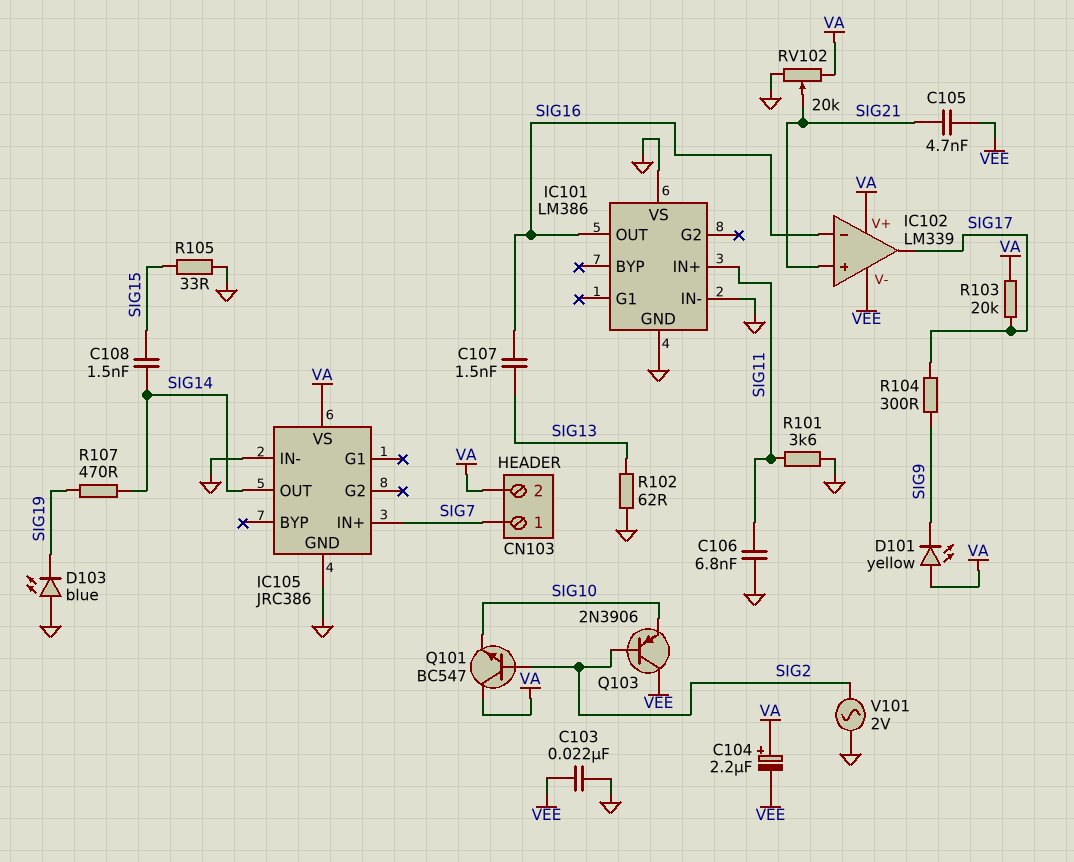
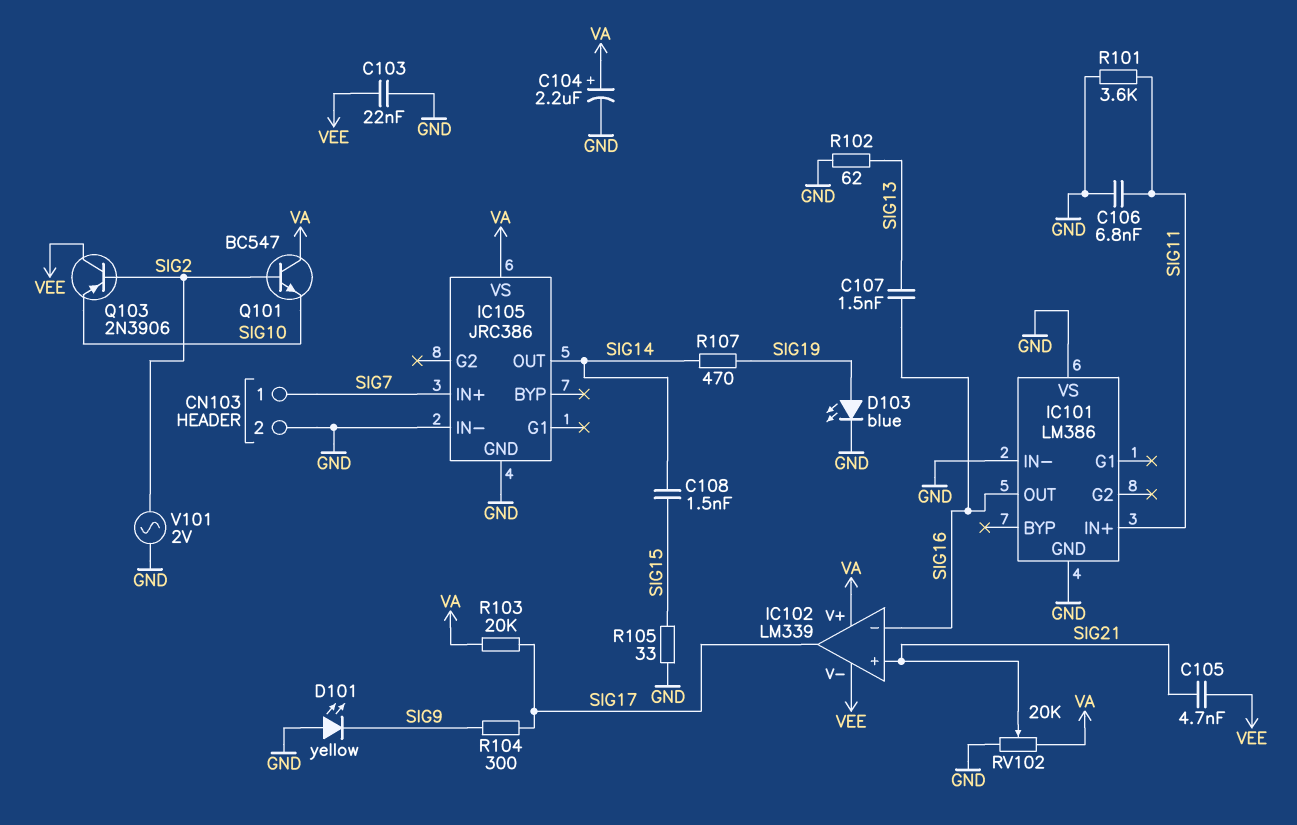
C104: 2.2uF (plus VA, minus VEE) -> 2.2uF (plus VA, minus GND)
CN103 pin 2: VA -> GND
D101: LED yellow (A VA, K SIG9) -> LED yellow (A GND, K SIG9)
D103: LED blue (A GND, K SIG19) -> LED blue (A SIG19, K GND)

